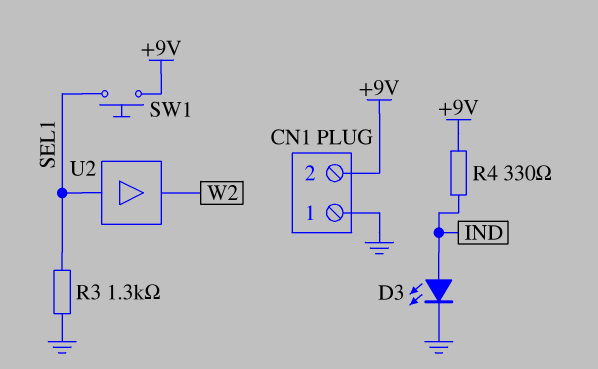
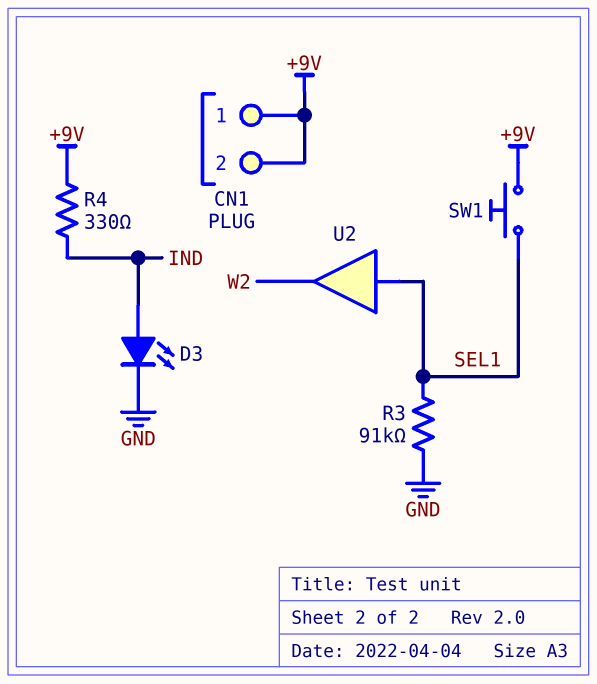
CN1 pin 1: GND -> +9V
R3: 1.3k (GND, SEL1) -> 91k (GND, SEL1)

